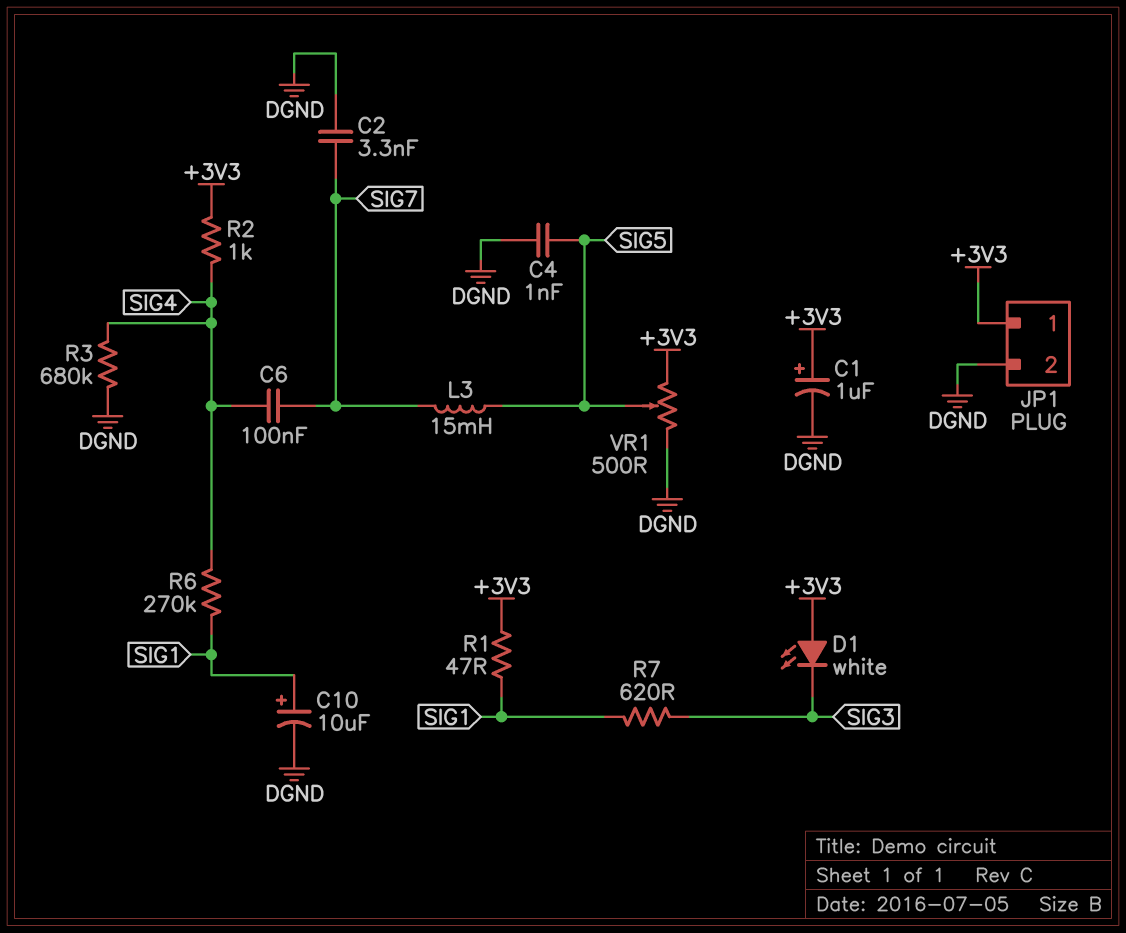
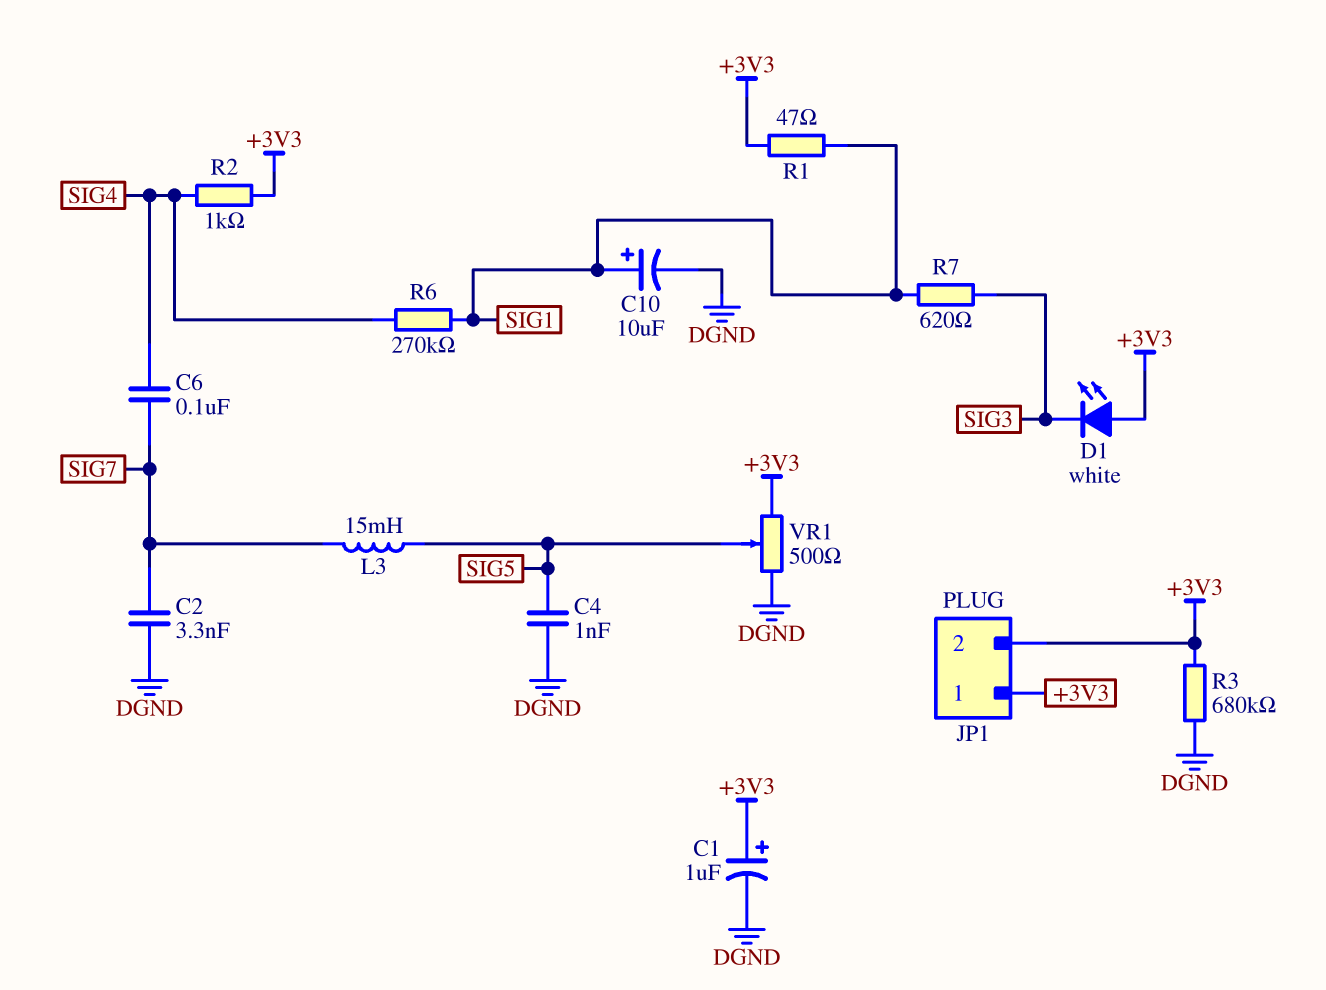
JP1 pin 2: DGND -> +3V3
R3: 680k (DGND, SIG4) -> 680k (+3V3, DGND)

